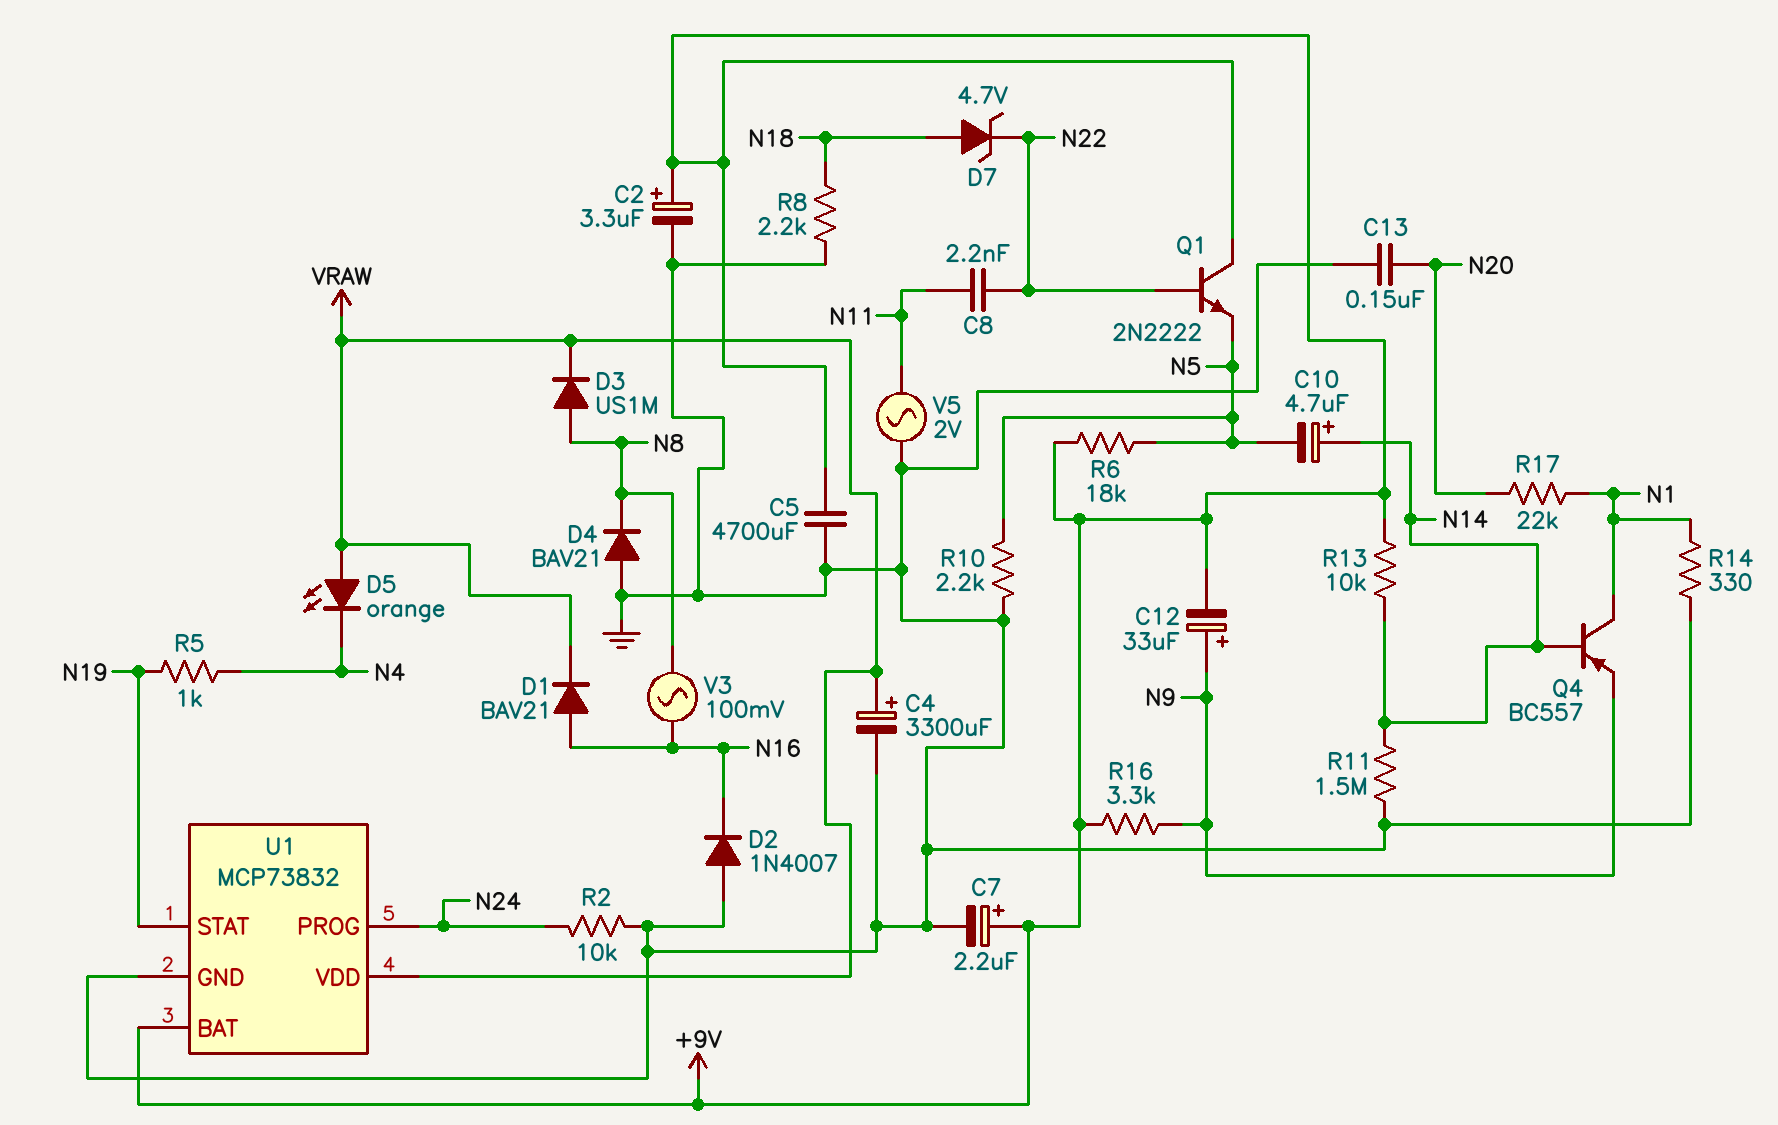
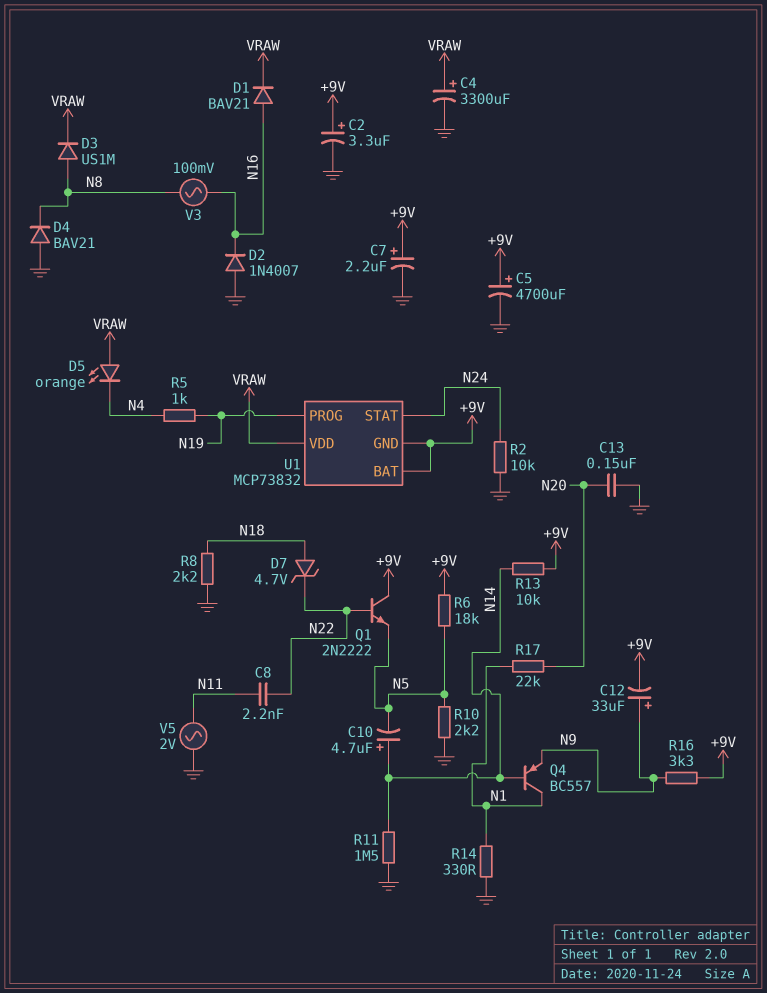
C5: 4700uF (+9V, GND) -> 4700uF (plus +9V, minus GND)
U1 pin GND: GND -> +9V
U1 pin PROG: N24 -> N19
U1 pin STAT: N19 -> N24

